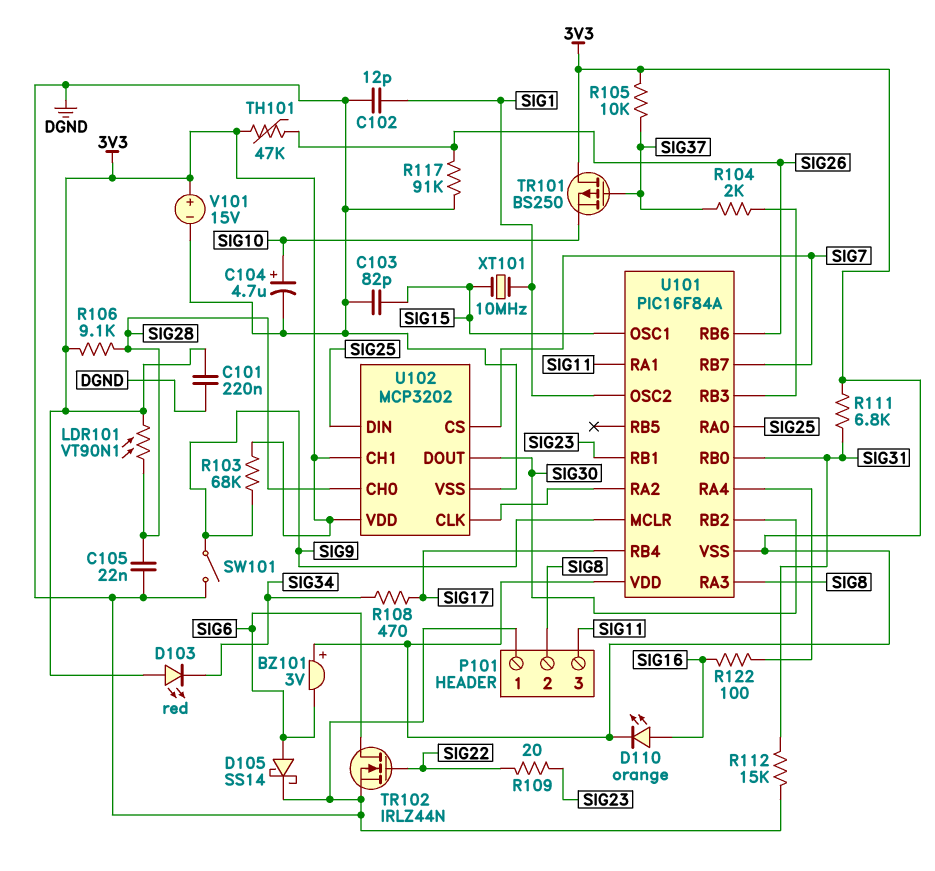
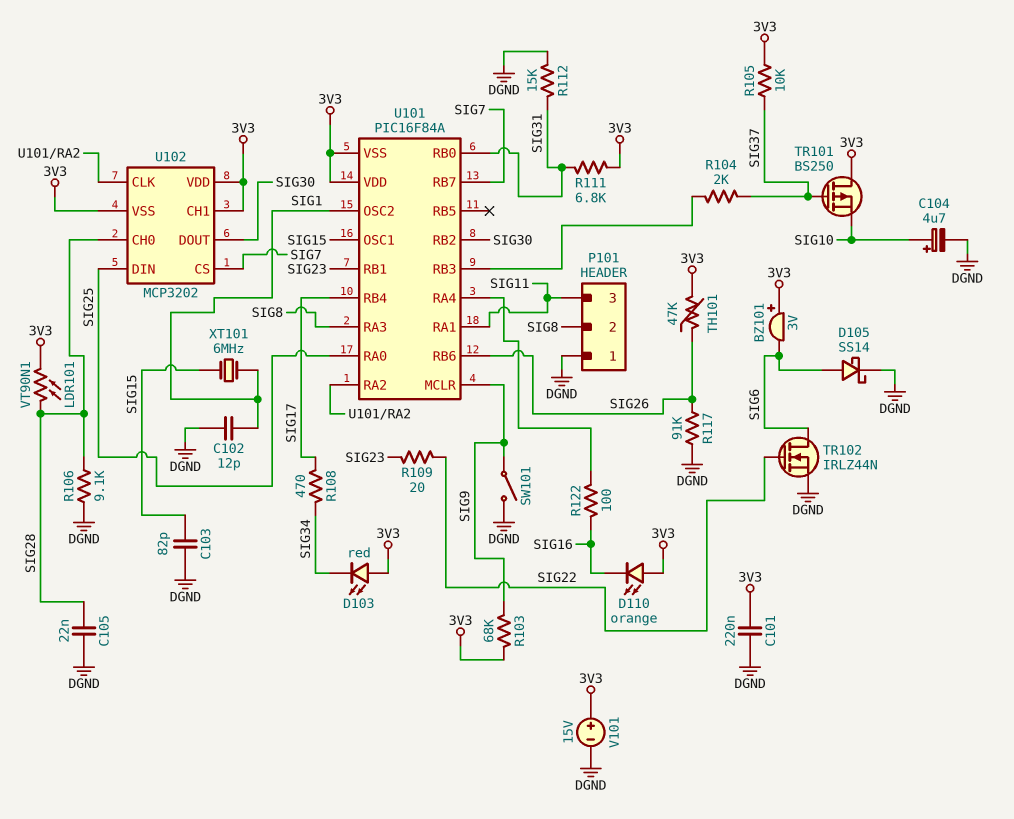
D110: LED orange (A SIG16, K 3V3) -> LED orange (A 3V3, K SIG16)
R106: 9.1k (3V3, SIG28) -> 9.1k (DGND, SIG28)
U102 pin VSS: DGND -> 3V3
XT101: 10MHz (SIG1, SIG15) -> 6MHz (SIG1, SIG15)

